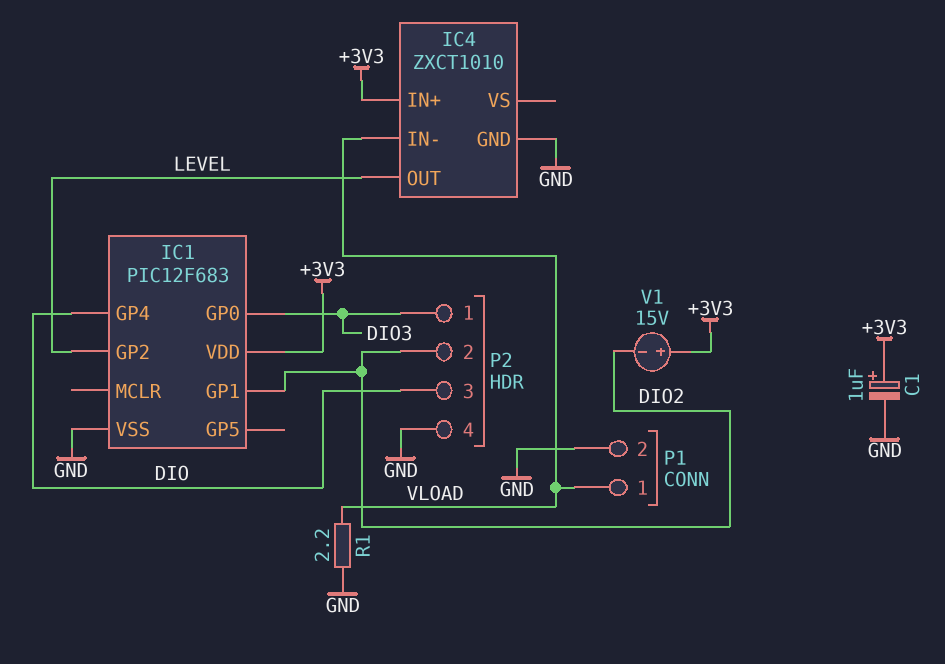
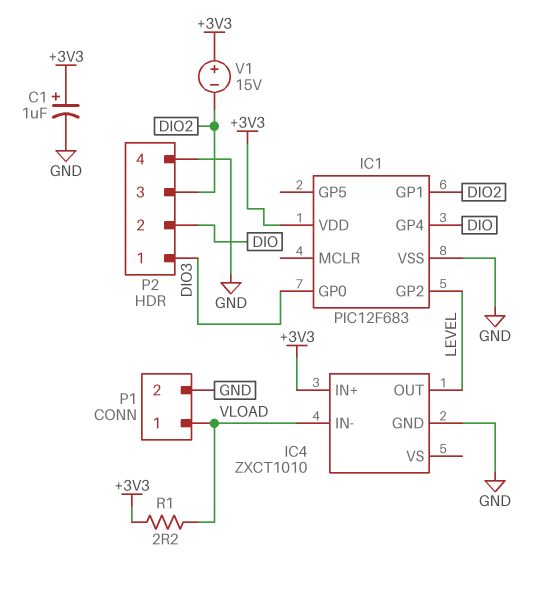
P2 pin 2: DIO2 -> DIO
P2 pin 3: DIO -> DIO2
R1: 2.2 (GND, VLOAD) -> 2.2 (+3V3, VLOAD)

